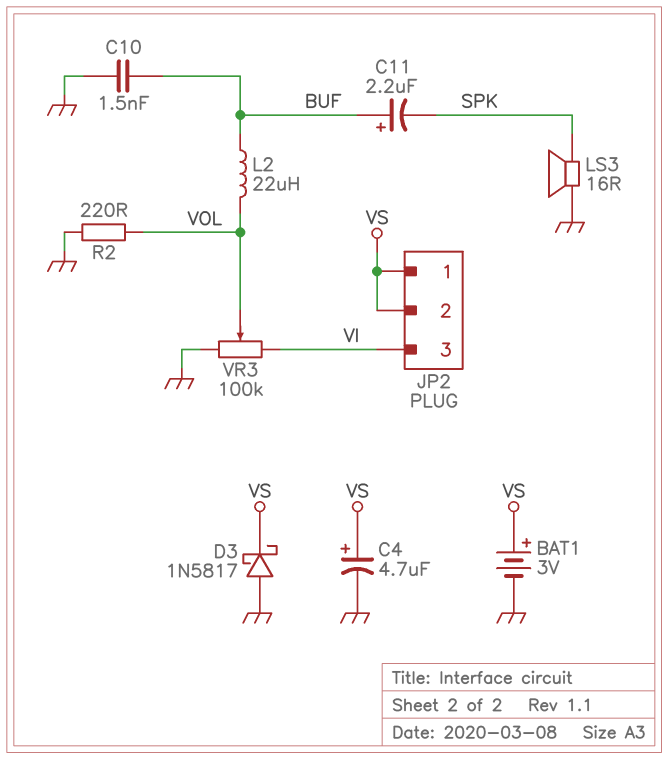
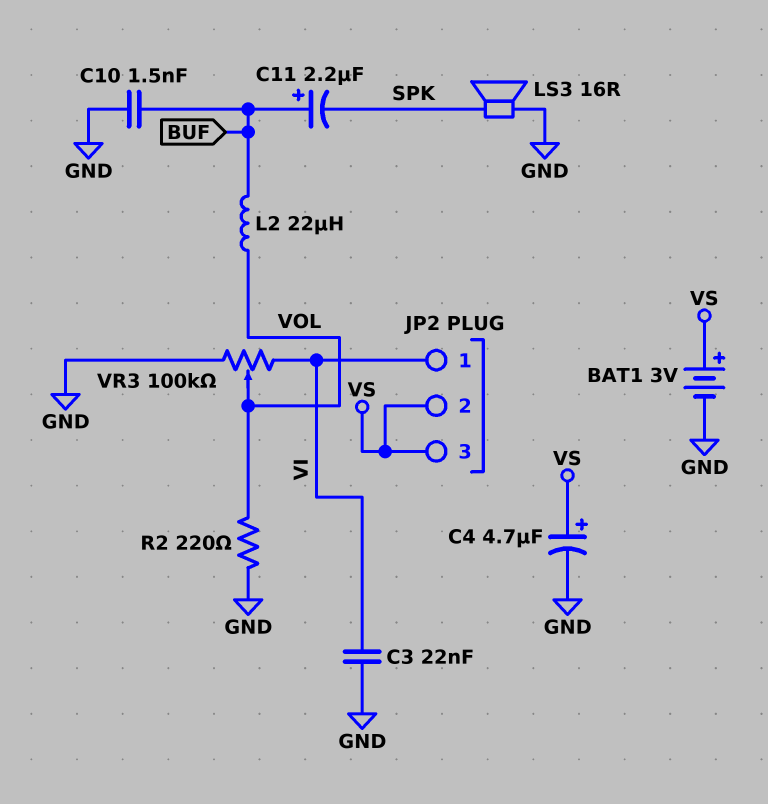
C3: none -> 22nF (GND, VI)
D3: schottky 1N5817 (A GND, K VS) -> none
JP2 pin 1: VS -> VI
JP2 pin 3: VI -> VS

